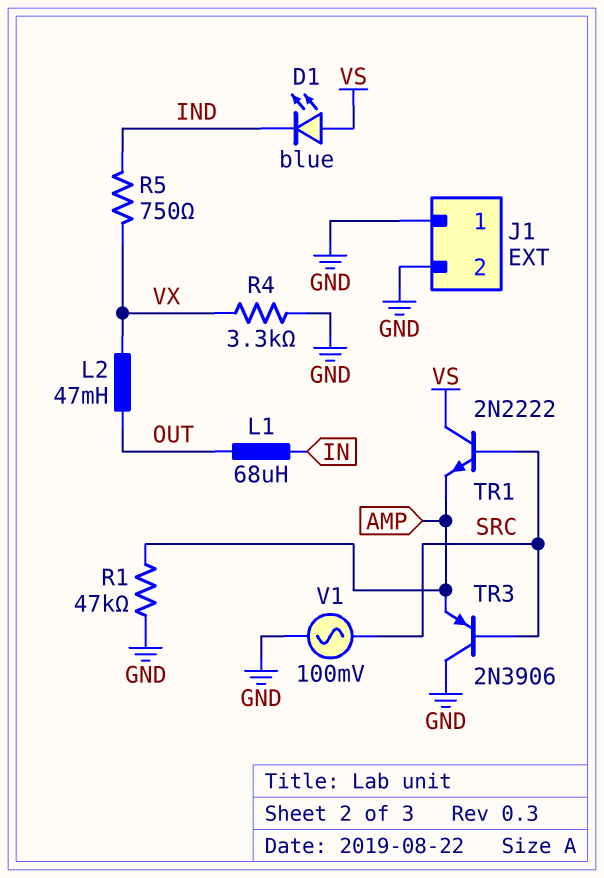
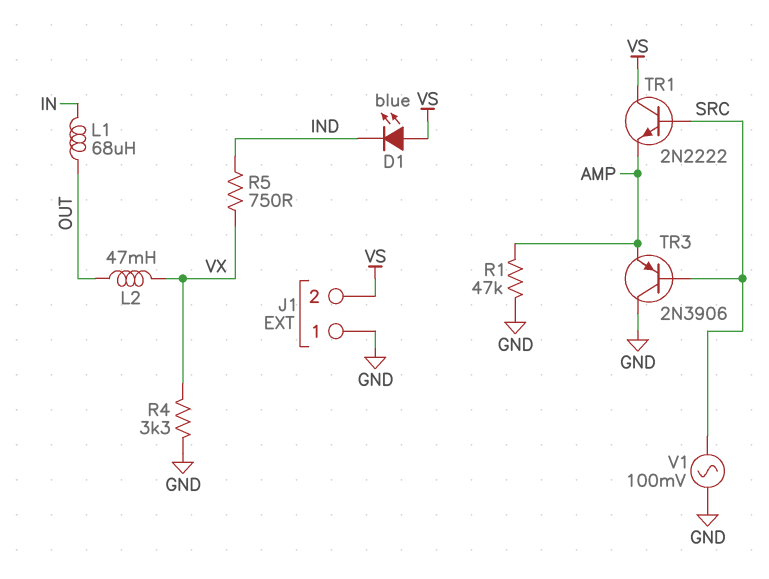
J1 pin 2: GND -> VS

